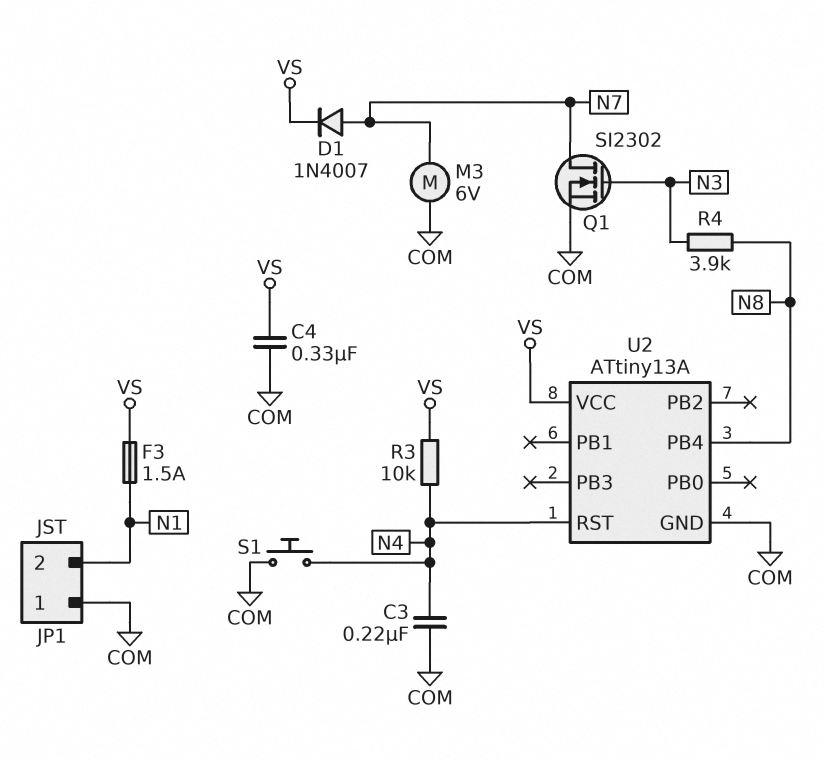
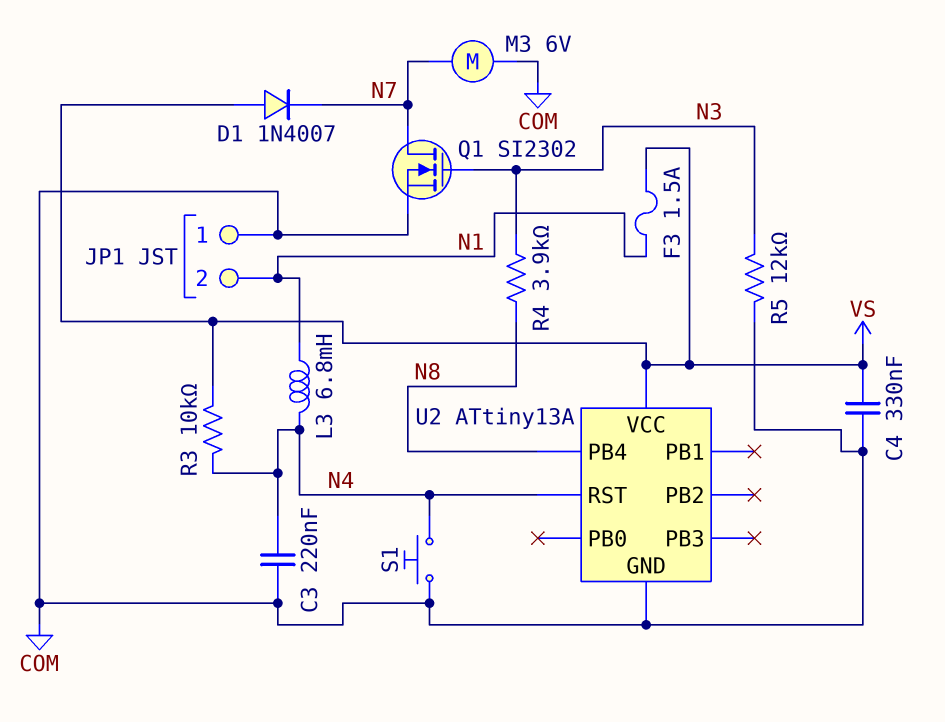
D1: diode 1N4007 (A N7, K VS) -> diode 1N4007 (A VS, K N7)
L3: none -> 6.8mH (N1, N4)
R5: none -> 12k (COM, N3)

